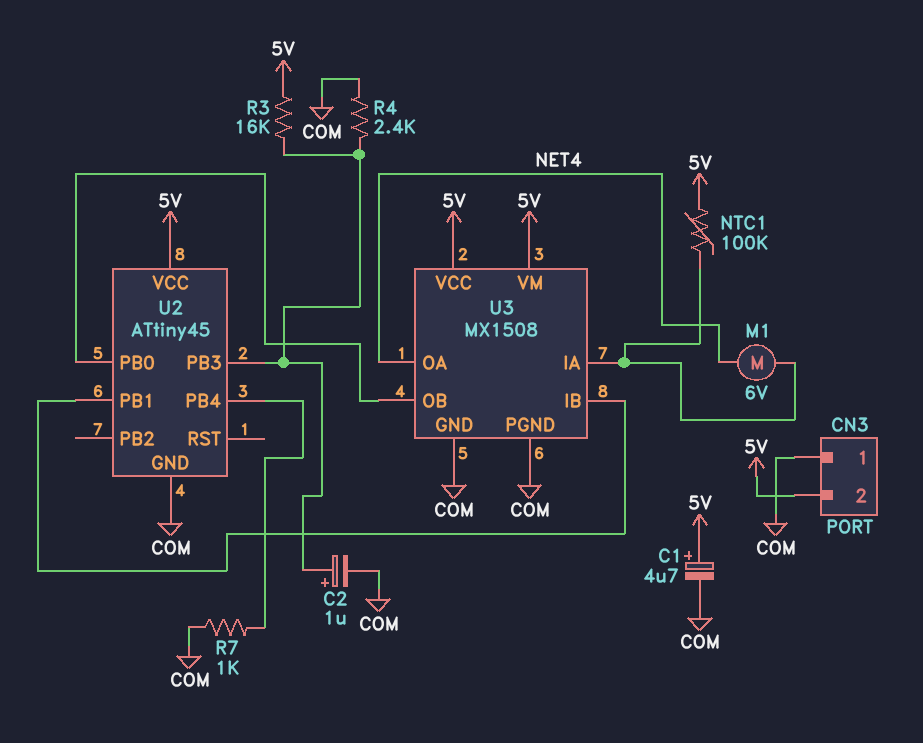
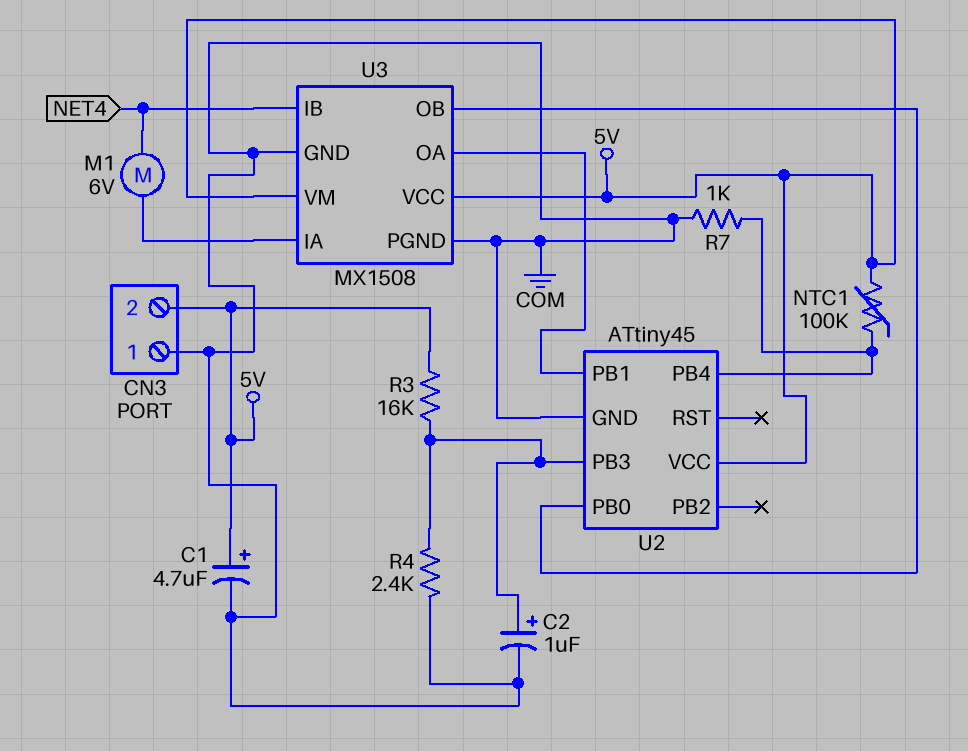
NTC1: 100k (5V, U3/IA) -> 100k (5V, U2/PB4)
U3 pin IB: U2/PB1 -> NET4
U3 pin OA: NET4 -> U2/PB1

